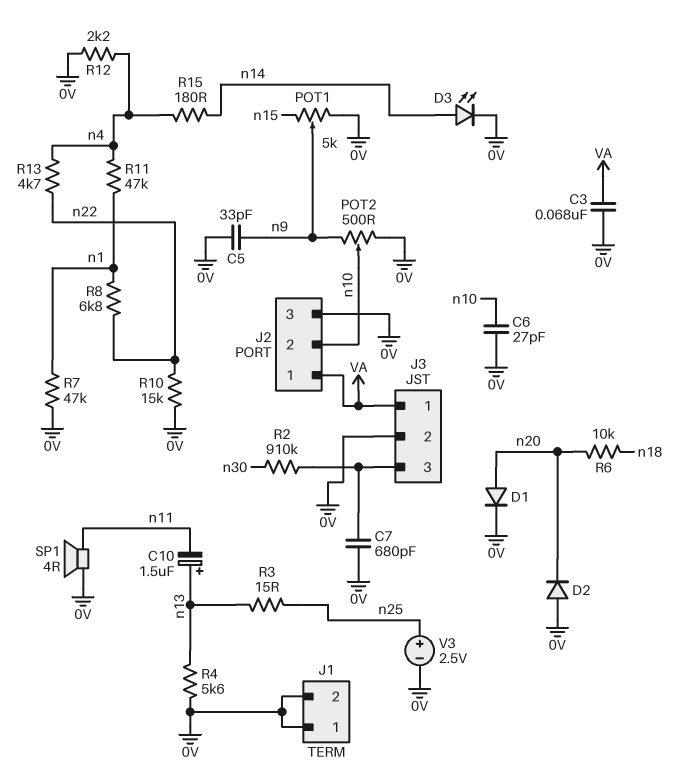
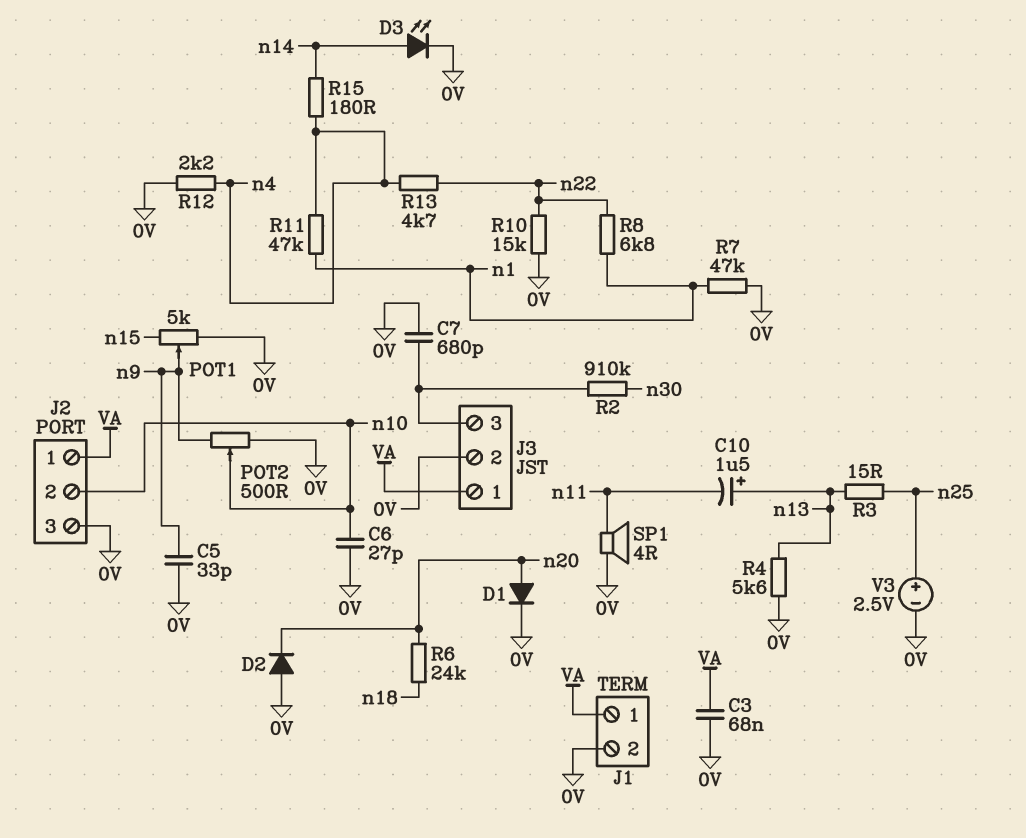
J1 pin 1: 0V -> VA
R6: 10k (n18, n20) -> 24k (n18, n20)

